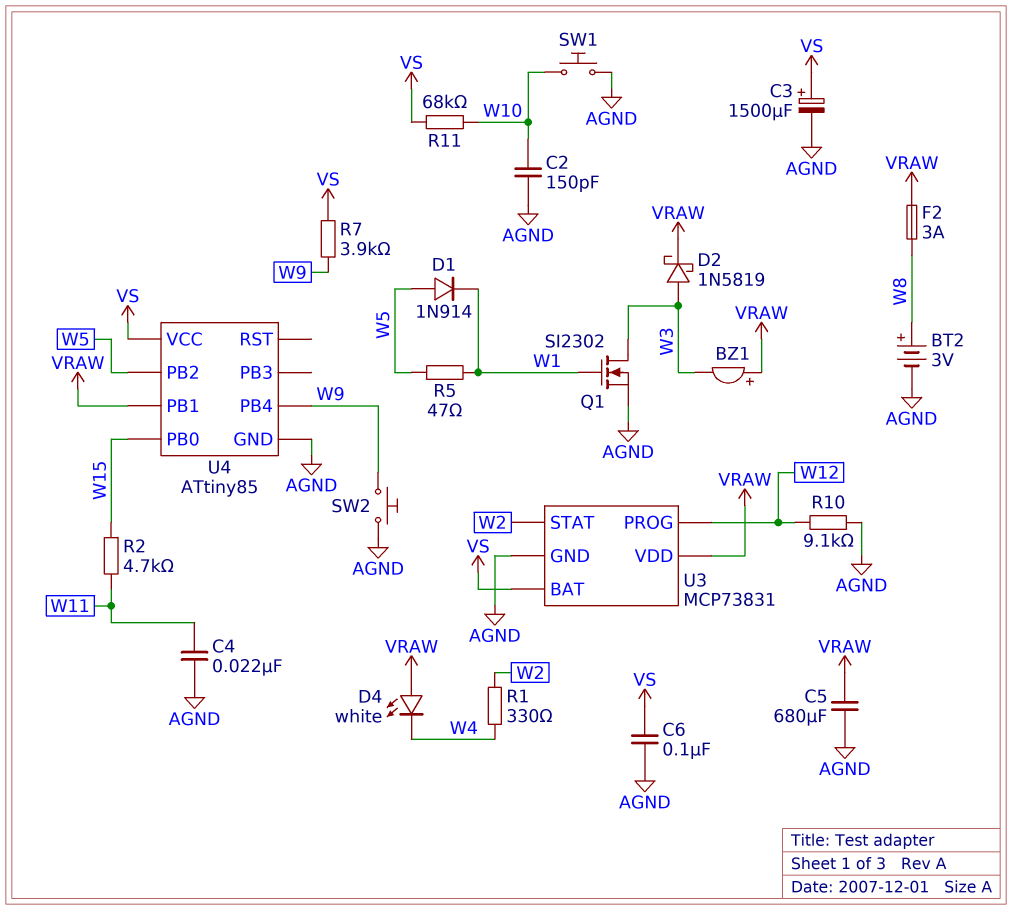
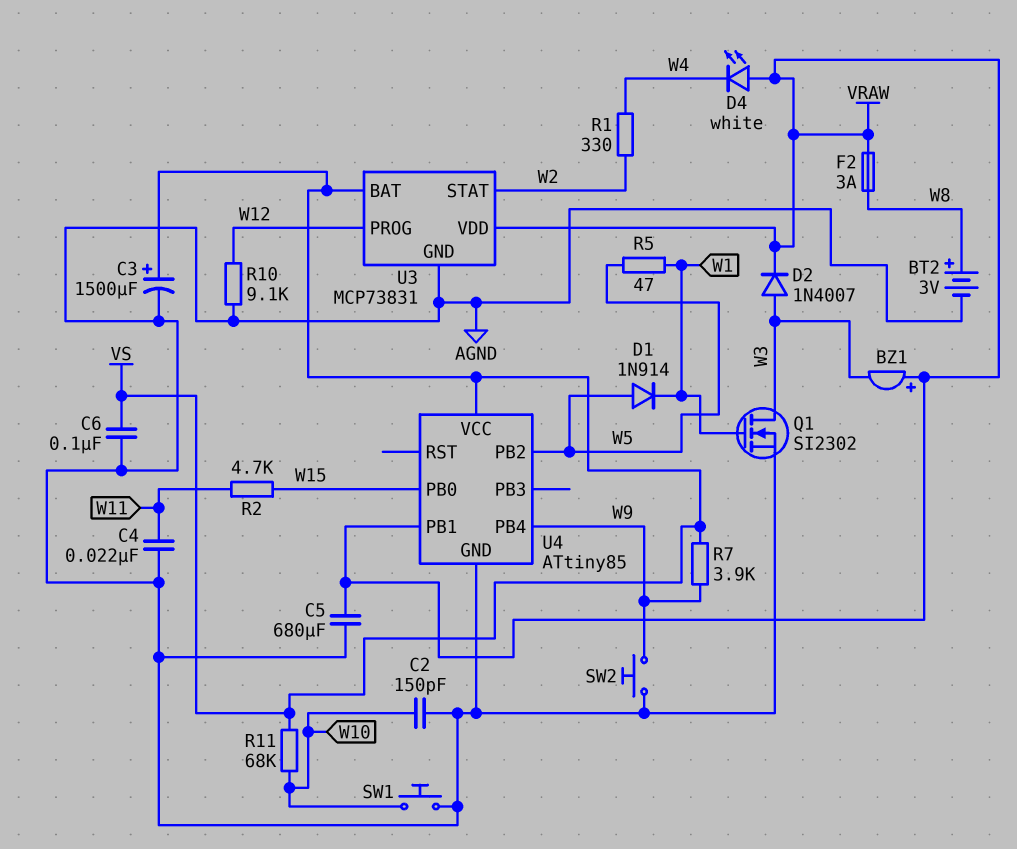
D2: schottky 1N5819 (A W3, K VRAW) -> diode 1N4007 (A W3, K VRAW)

